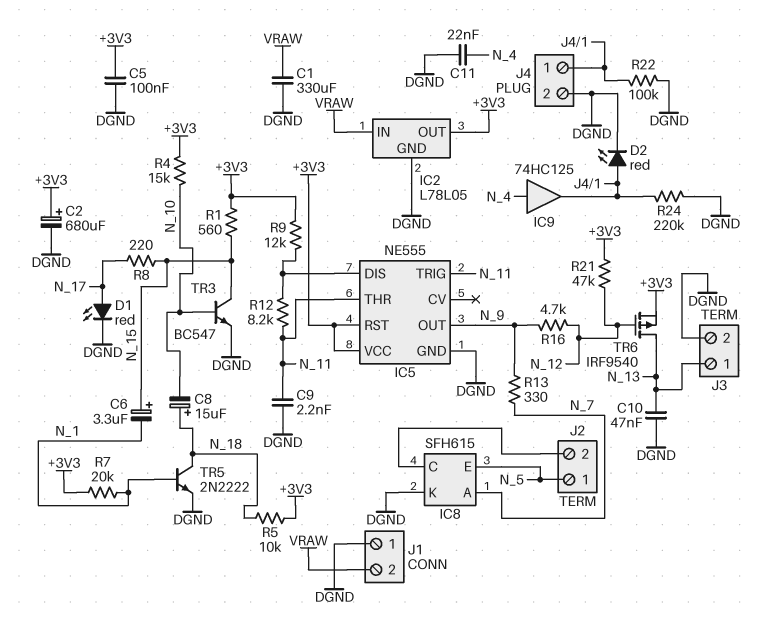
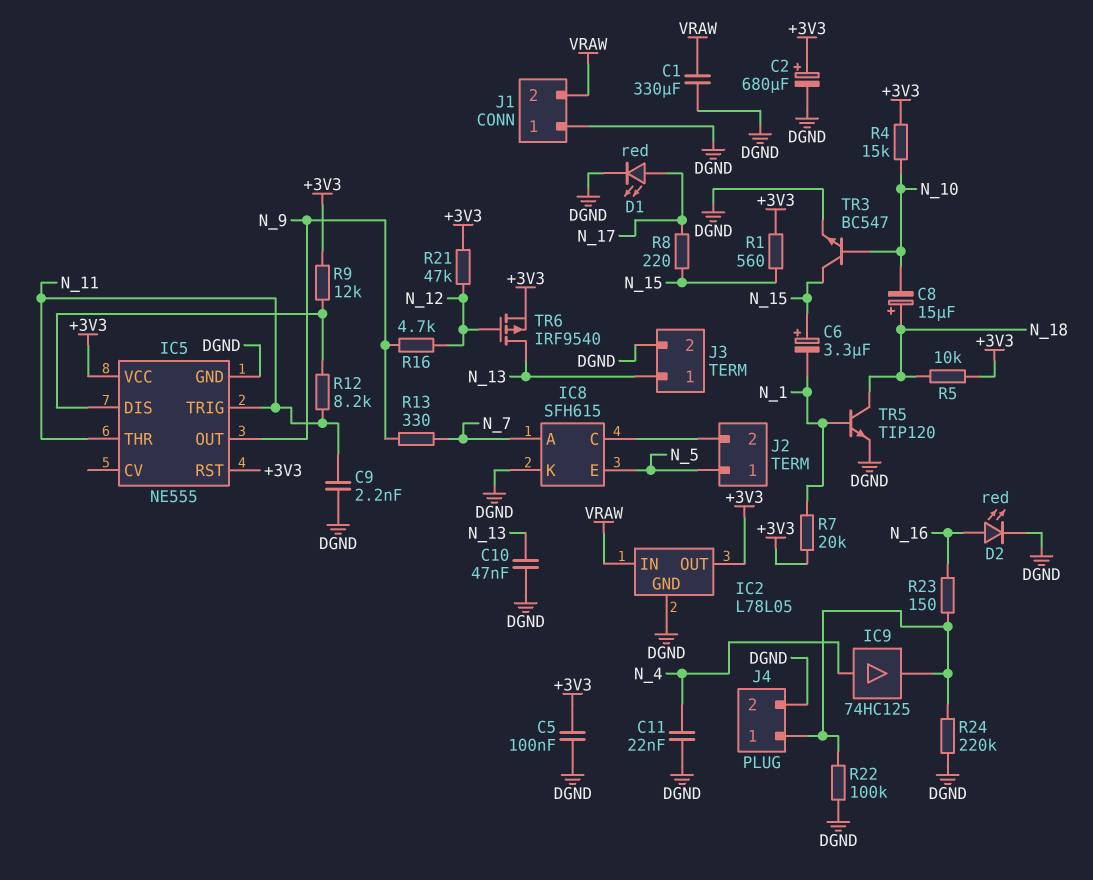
D2: LED red (A J4/1, K DGND) -> LED red (A N_16, K DGND)
R23: none -> 150 (J4/1, N_16)
TR5: NPN 2N2222 (B N_1, C N_18, E DGND) -> NPN TIP120 (B N_1, C N_18, E DGND)

